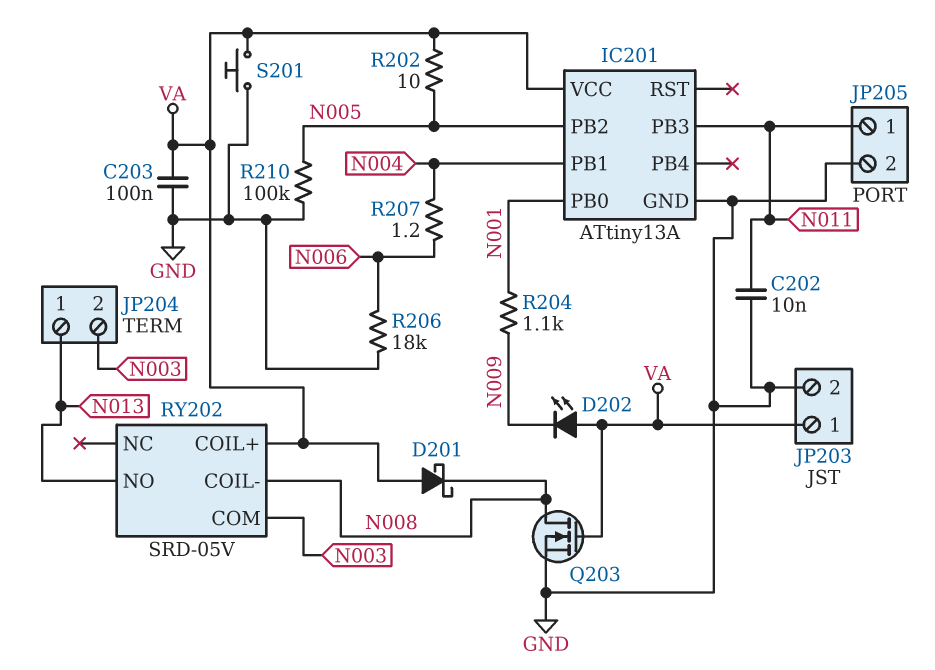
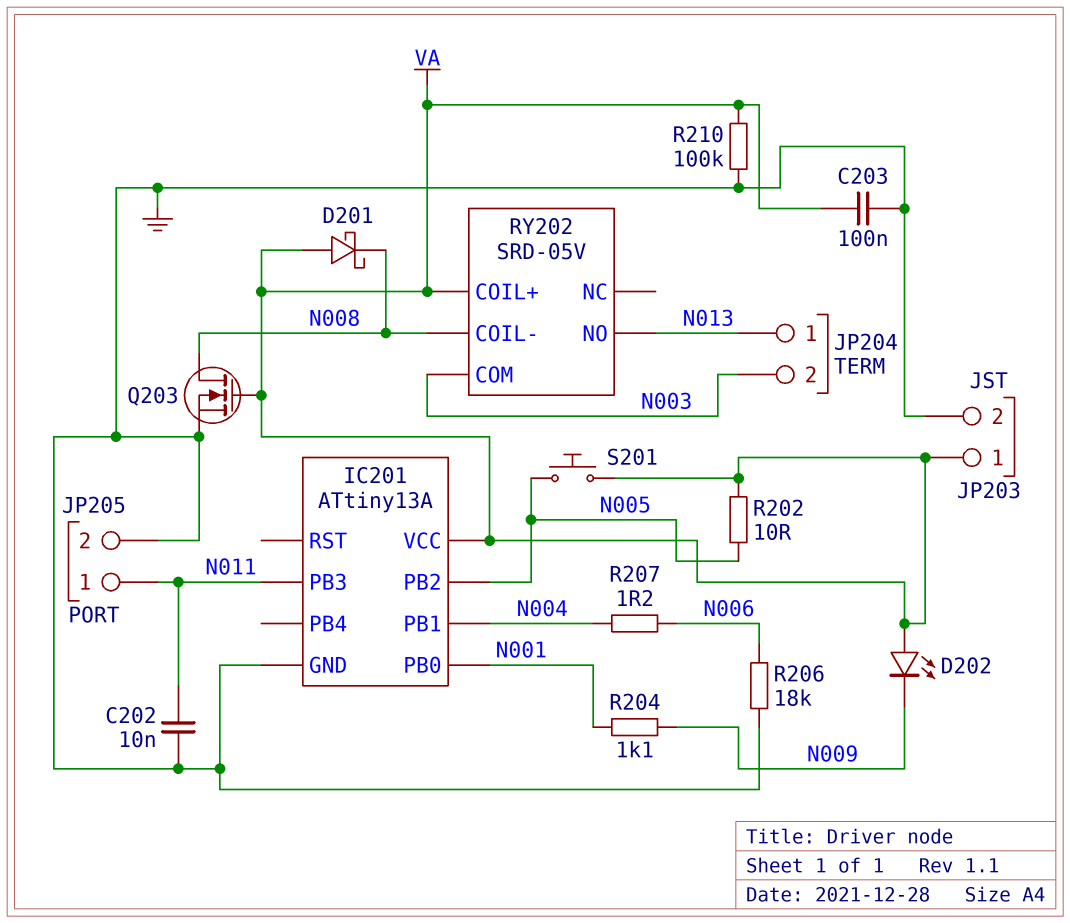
R210: 100k (GND, N005) -> 100k (GND, VA)
S201: button (GND, VA) -> button (N005, VA)

